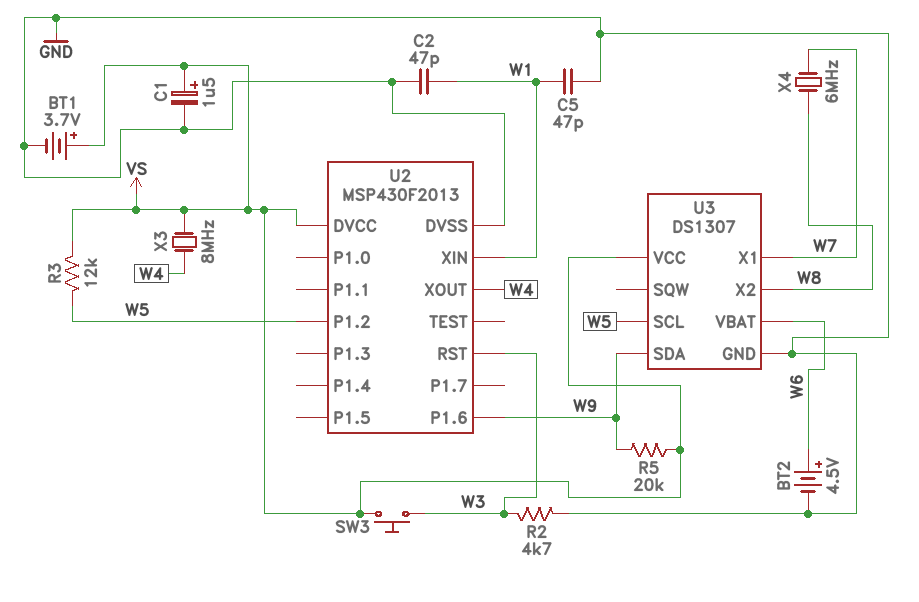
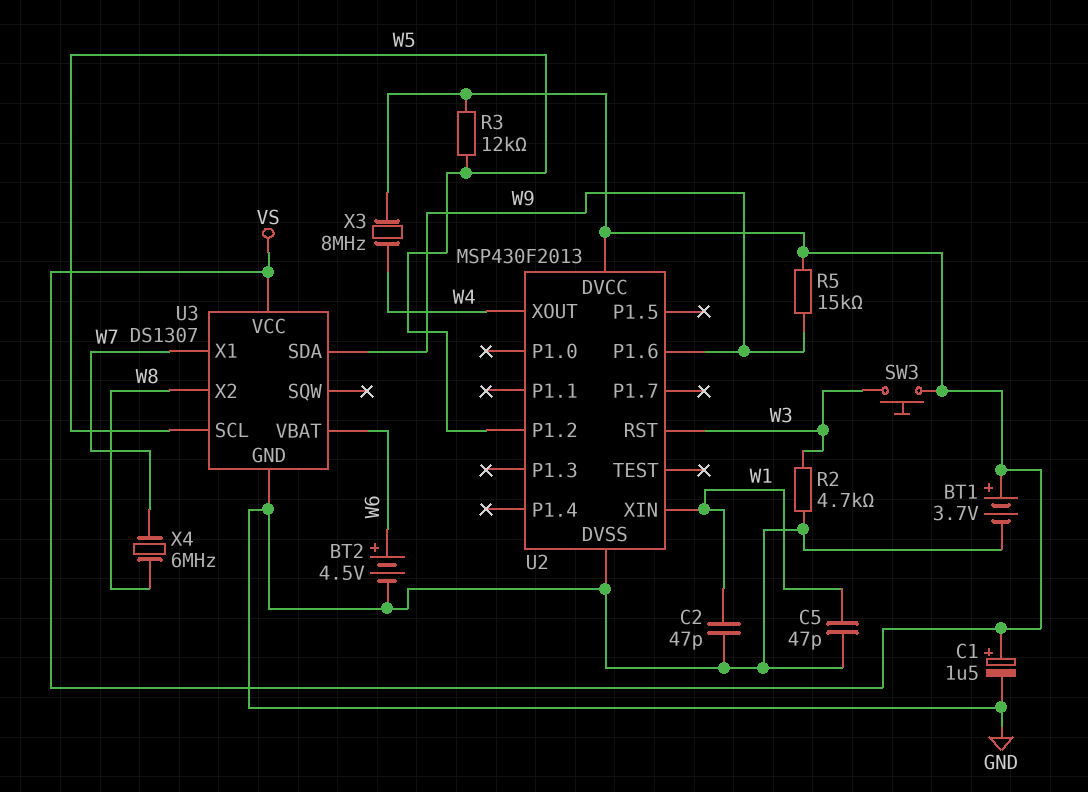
R5: 20k (VS, W9) -> 15k (VS, W9)

